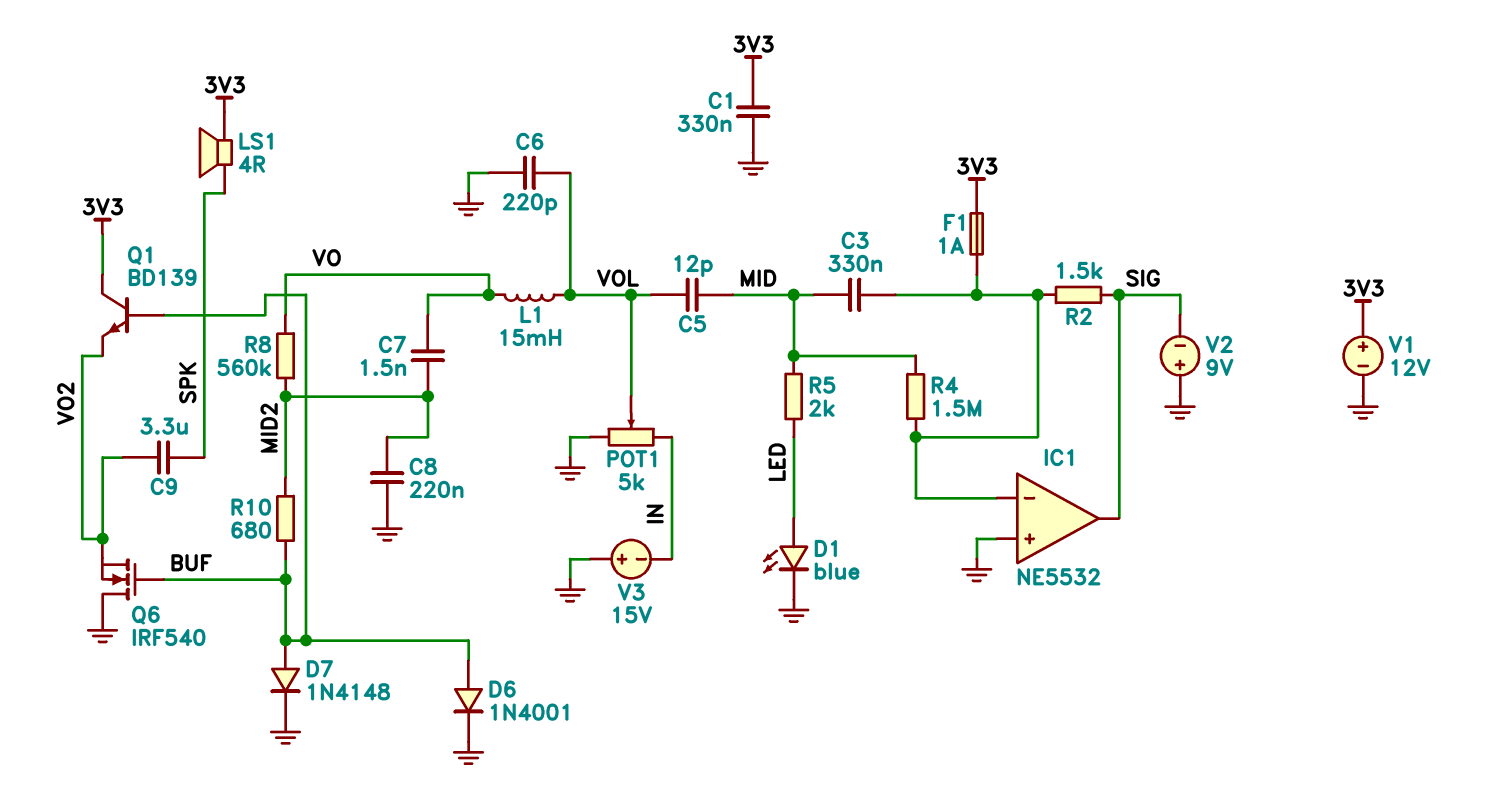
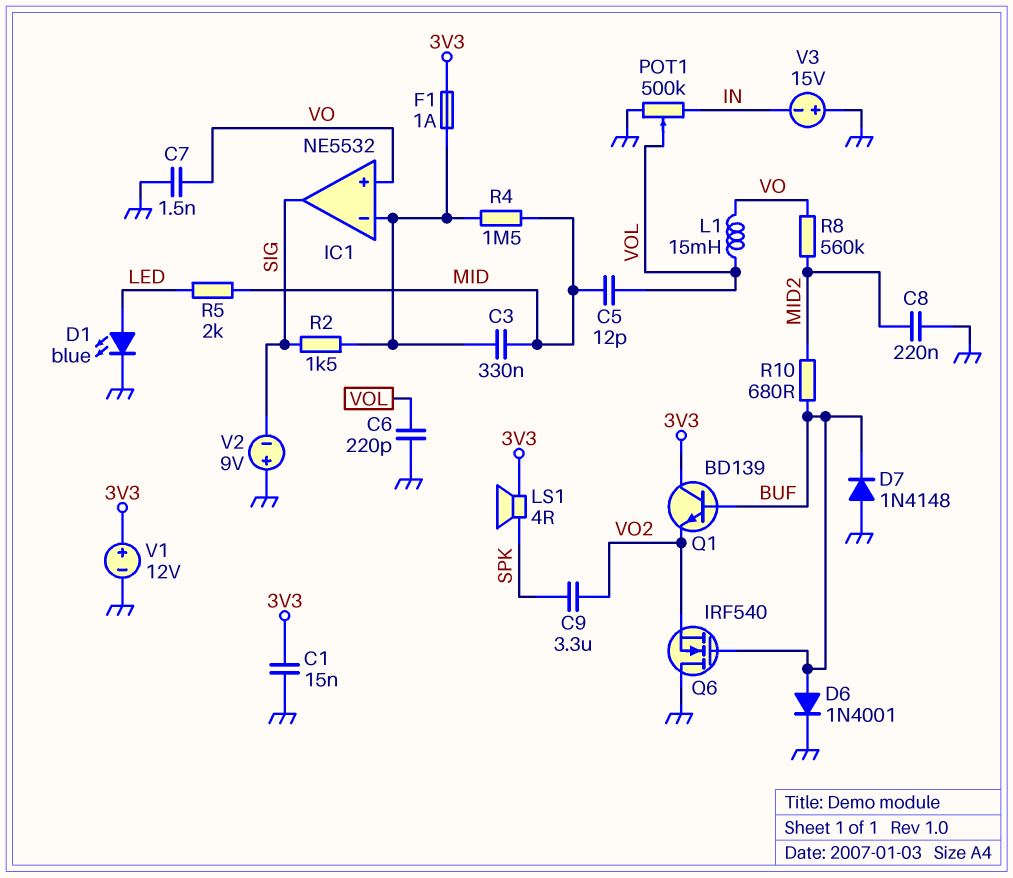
C1: 330nF (3V3, GND) -> 15nF (3V3, GND)
C7: 1.5nF (MID2, VO) -> 1.5nF (GND, VO)
D7: diode 1N4148 (A BUF, K GND) -> diode 1N4148 (A GND, K BUF)
IC1 pin in+: GND -> VO
POT1: 5k (GND, IN, wiper VOL) -> 500k (GND, IN, wiper VOL)

